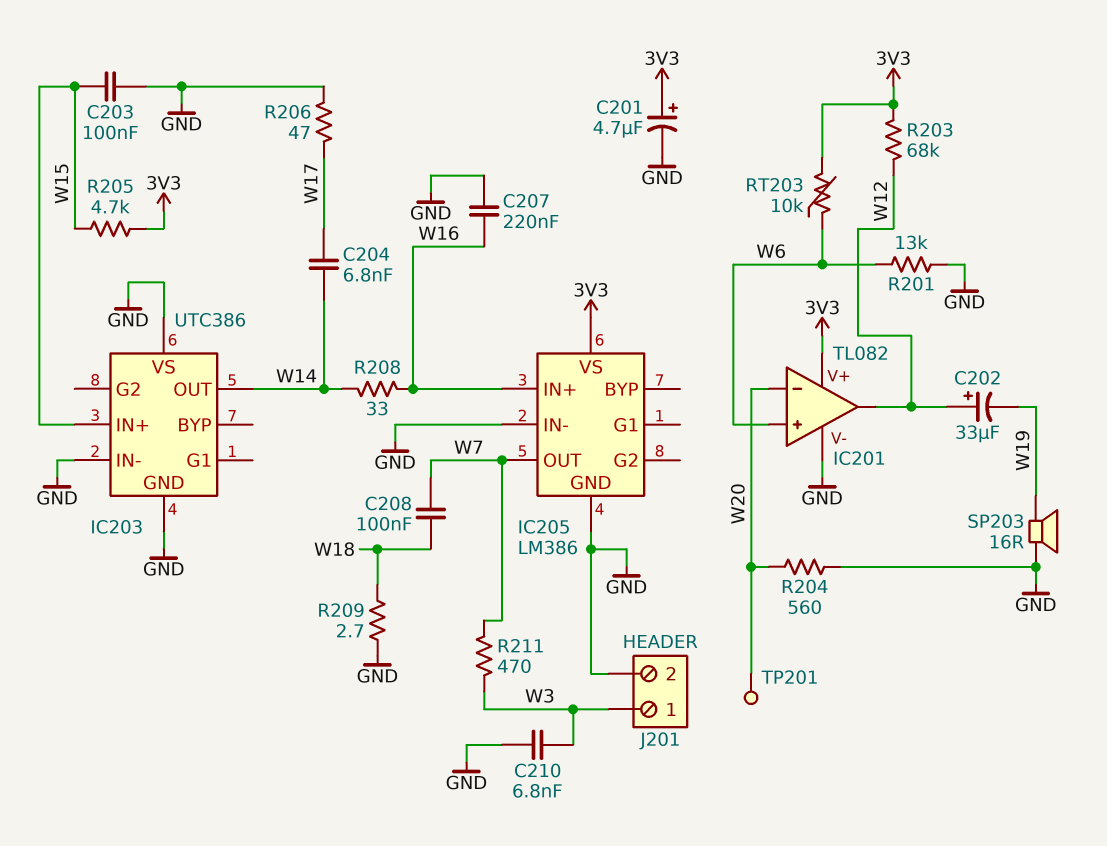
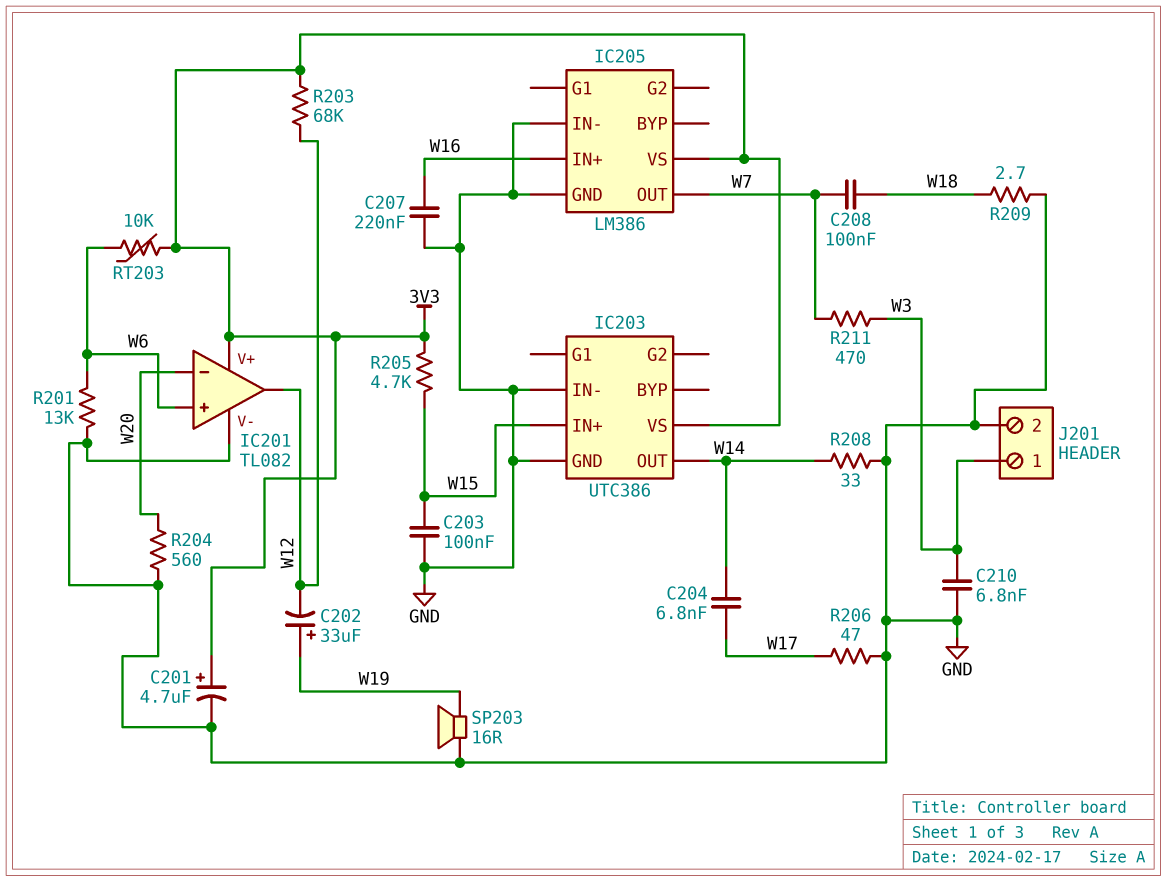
C202: 33uF (plus W12, minus W19) -> 33uF (plus W19, minus W12)
IC203 pin VS: GND -> 3V3
R208: 33 (W14, W16) -> 33 (GND, W14)
TP201: test point (W20) -> none

